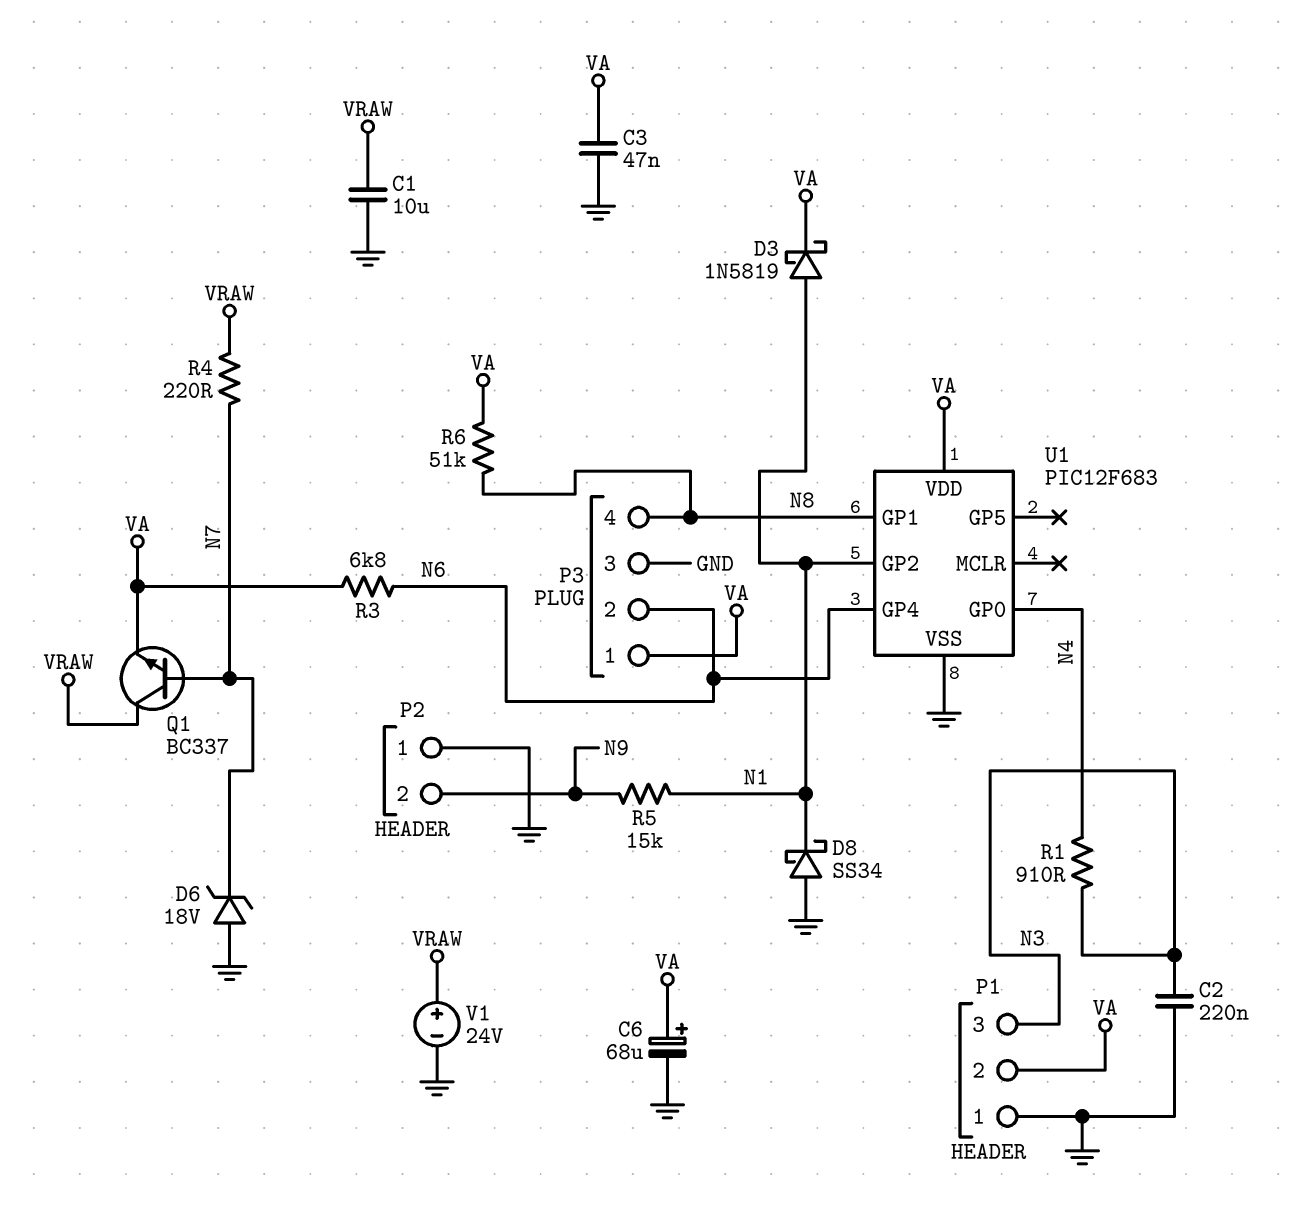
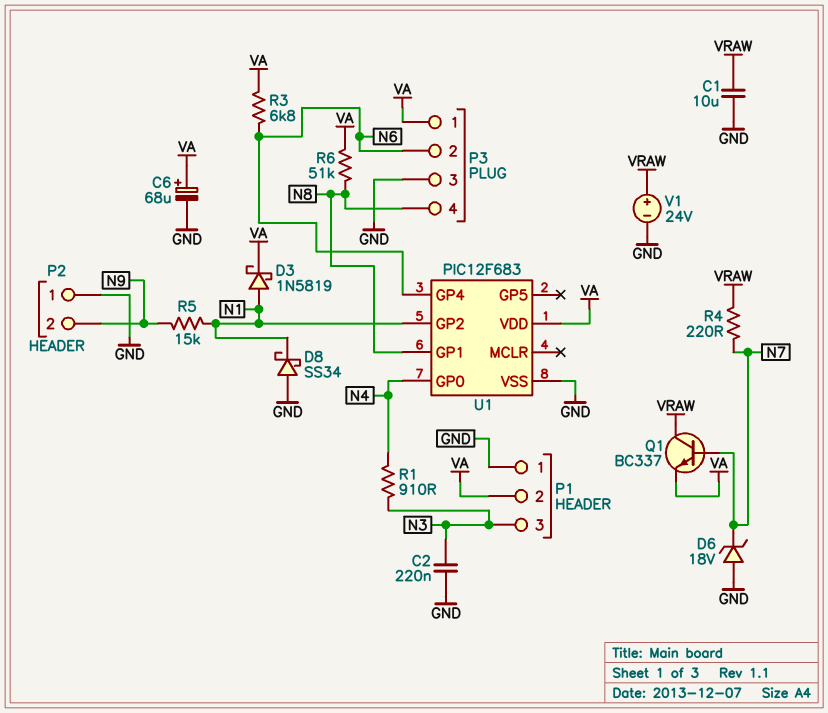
C3: 47nF (GND, VA) -> none

